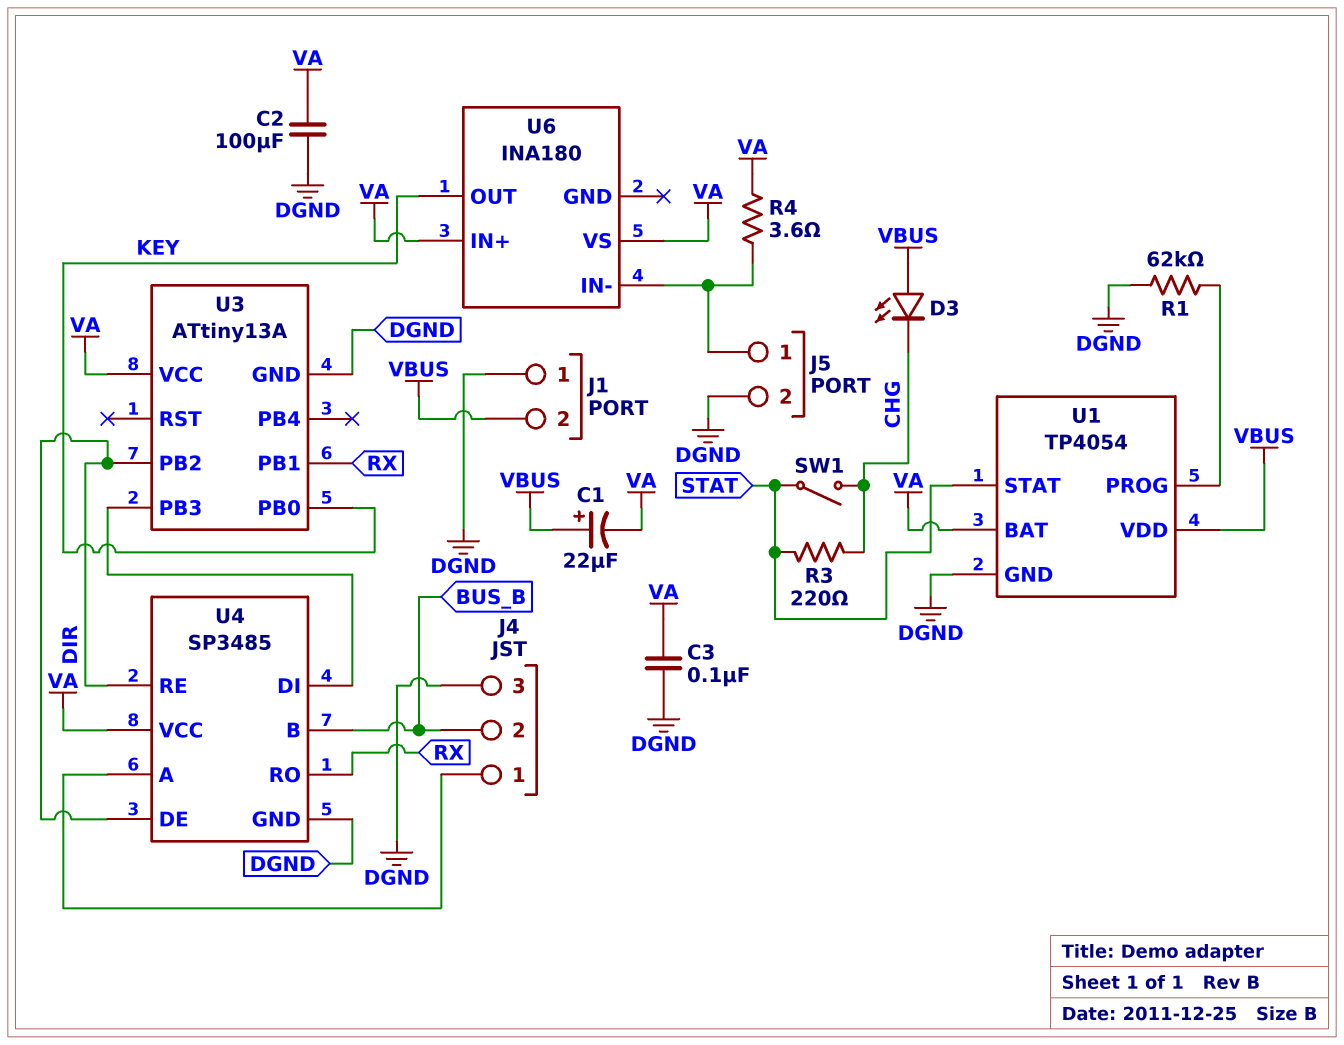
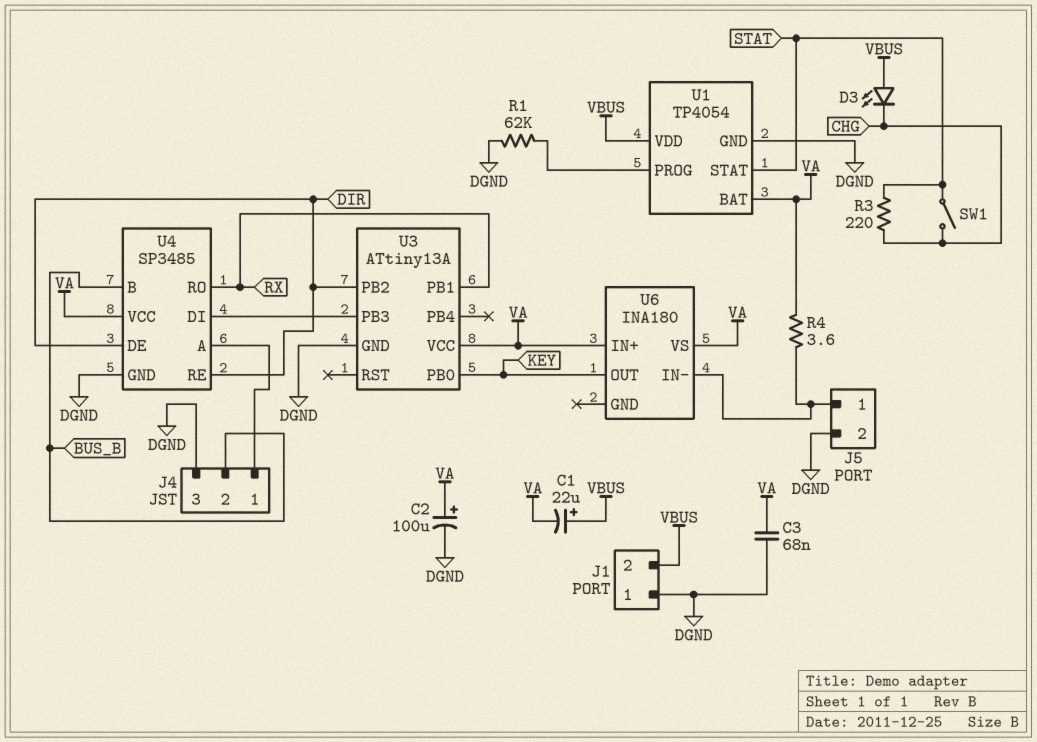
C2: 100uF (DGND, VA) -> 100uF (plus VA, minus DGND)
C3: 100nF (DGND, VA) -> 68nF (DGND, VA)

